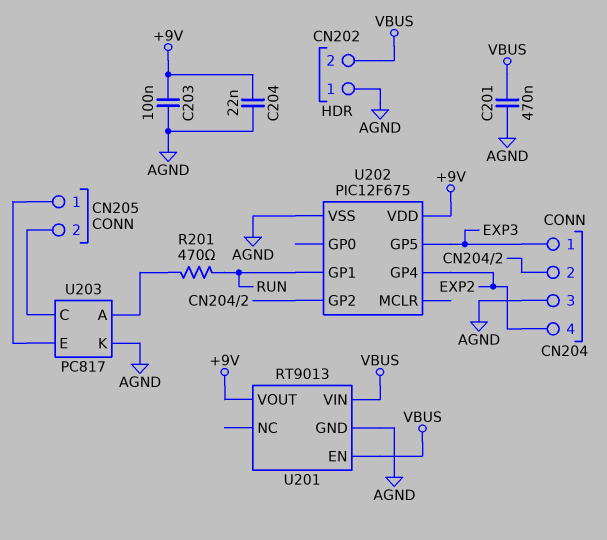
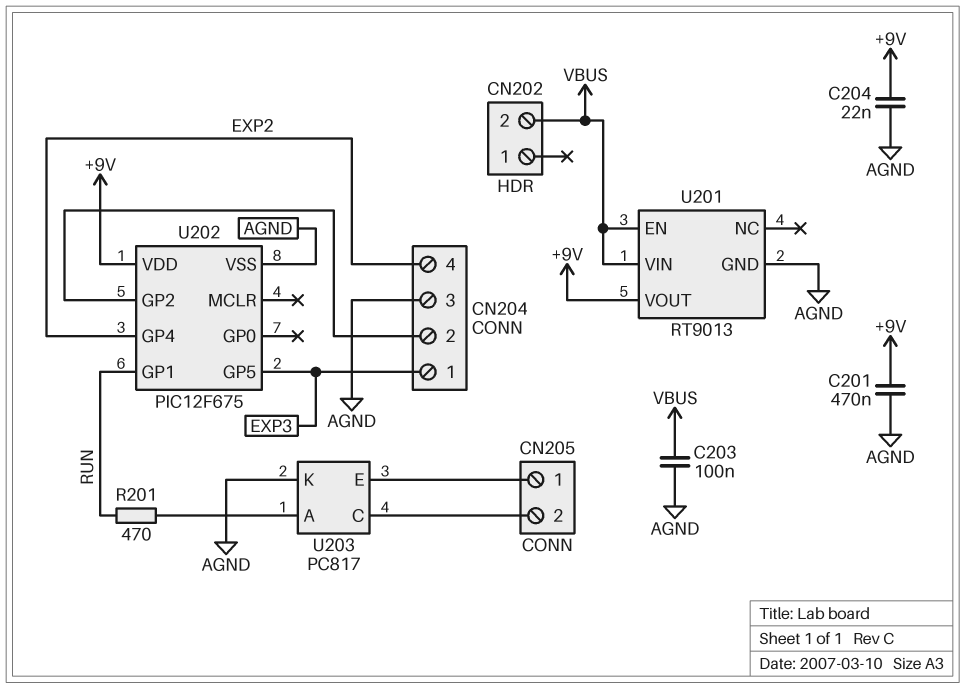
C201: 470nF (AGND, VBUS) -> 470nF (+9V, AGND)
C203: 100nF (+9V, AGND) -> 100nF (AGND, VBUS)
CN202 pin 1: AGND -> none

